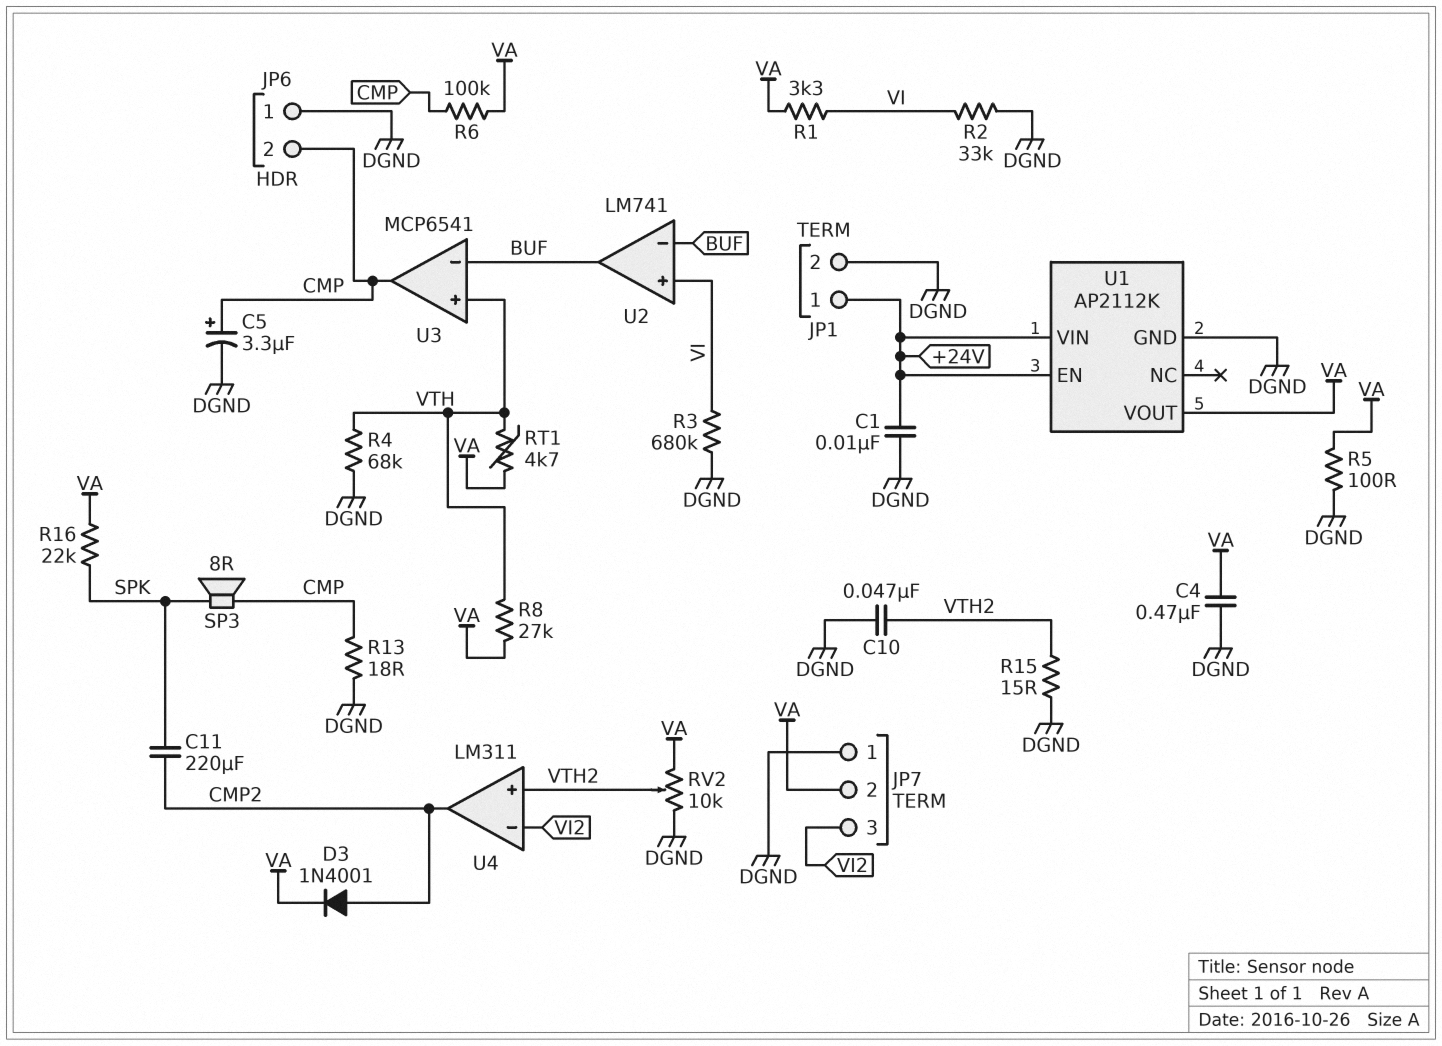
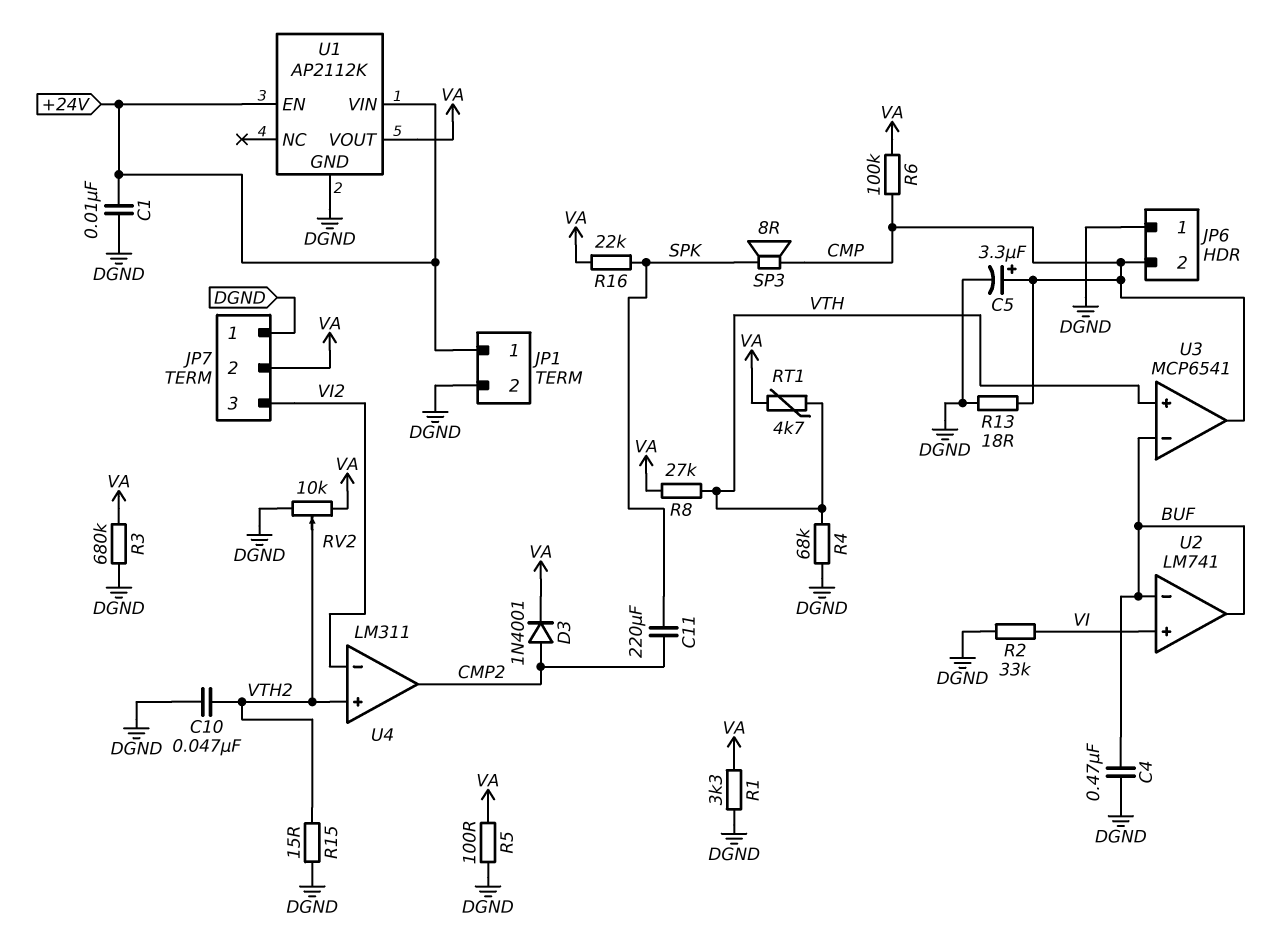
C4: 470nF (DGND, VA) -> 470nF (BUF, DGND)
R1: 3.3k (VA, VI) -> 3.3k (DGND, VA)
R3: 680k (DGND, VI) -> 680k (DGND, VA)

